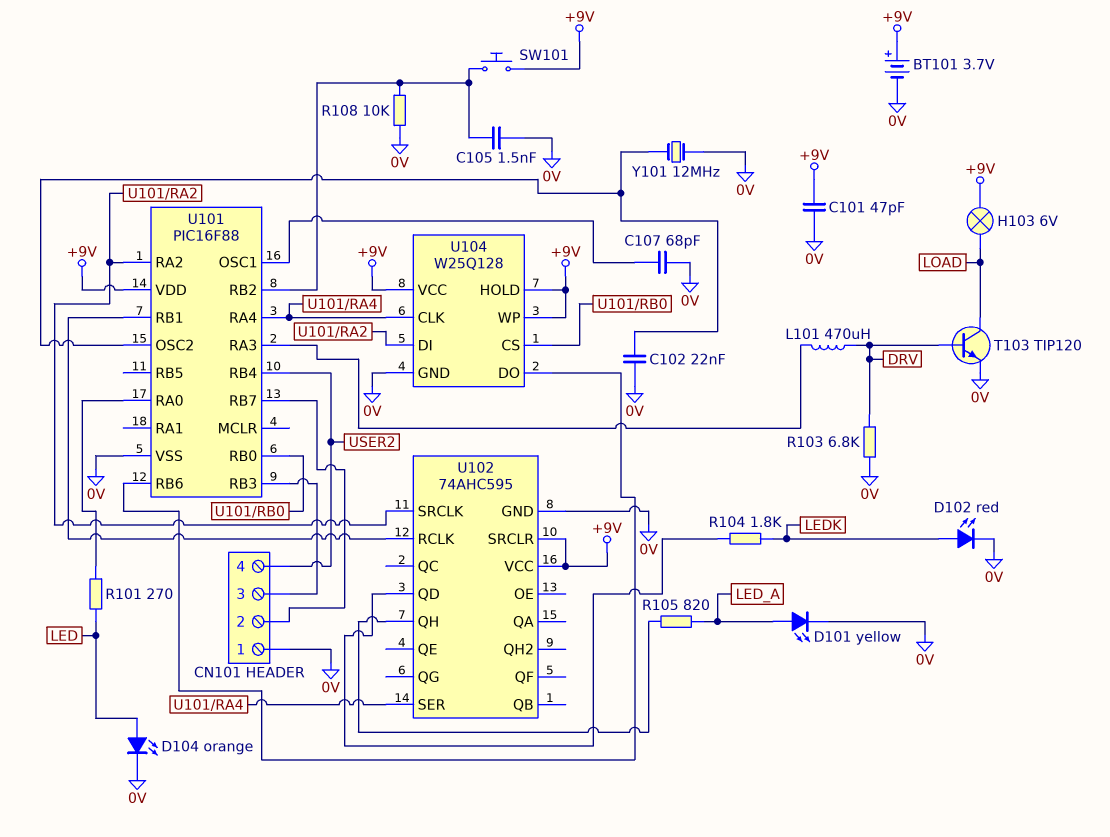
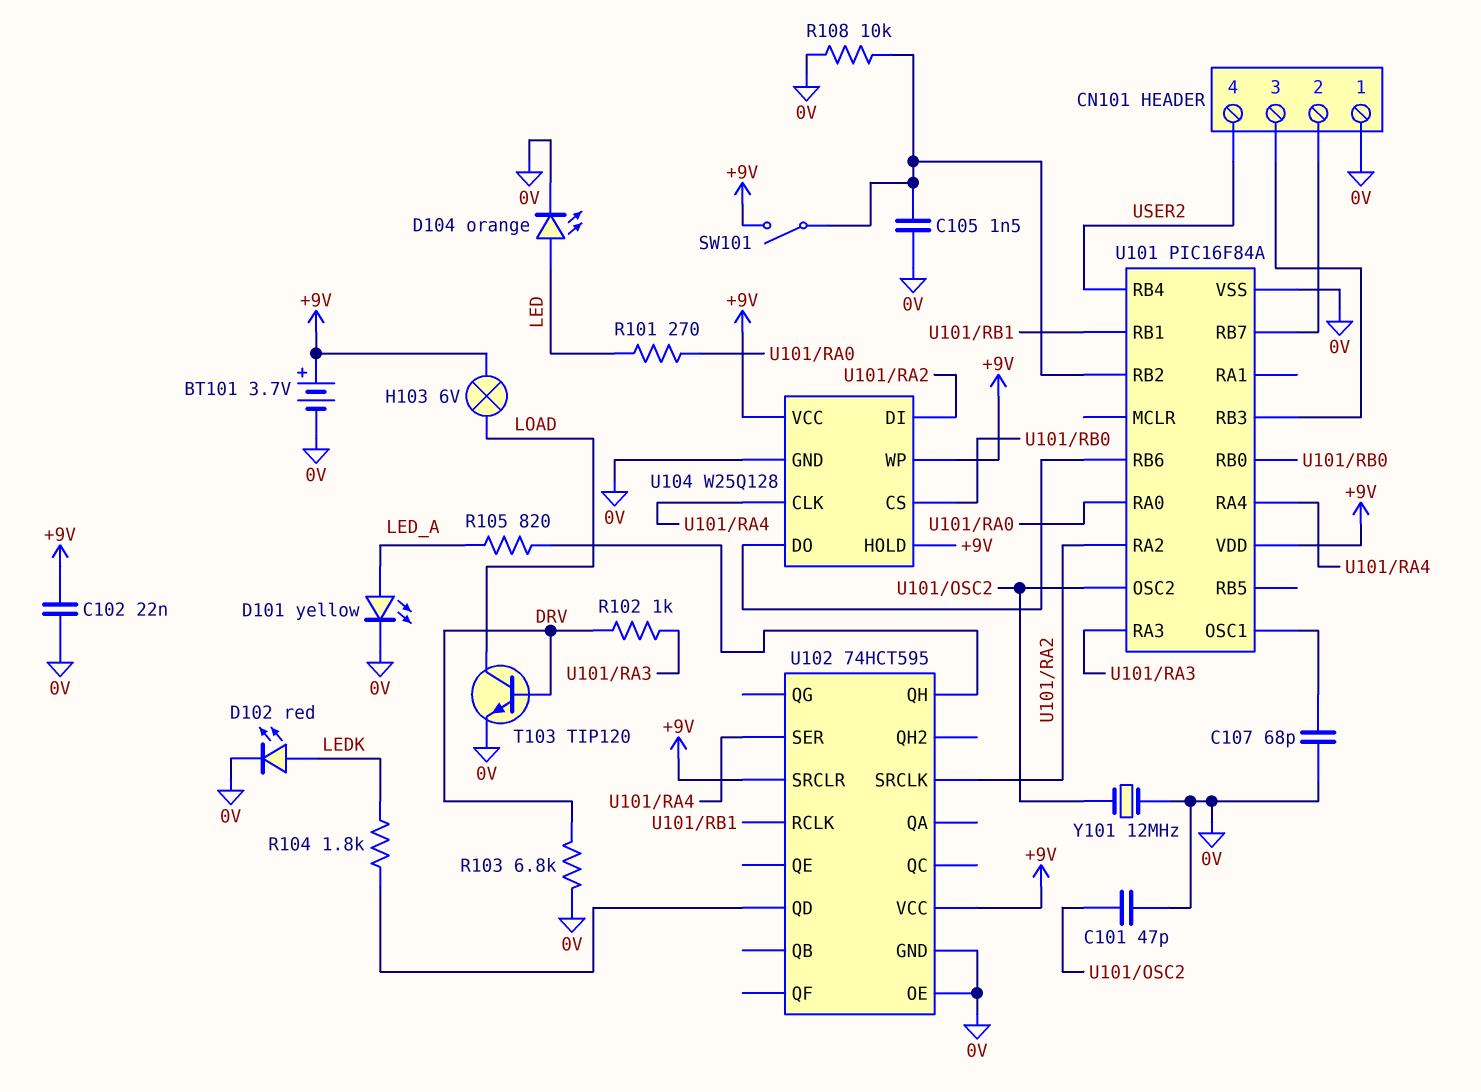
C101: 47pF (+9V, 0V) -> 47pF (0V, U101/OSC2)
C102: 22nF (0V, U101/OSC2) -> 22nF (+9V, 0V)
L101: 470uH (DRV, U101/RA3) -> none
R102: none -> 1k (DRV, U101/RA3)
SW101: button (+9V, U101/RB2) -> switch (+9V, U101/RB2)
U101: PIC16F88 -> PIC16F84A
U102: 74AHC595 -> 74HCT595
U102 pin OE: none -> 0V

